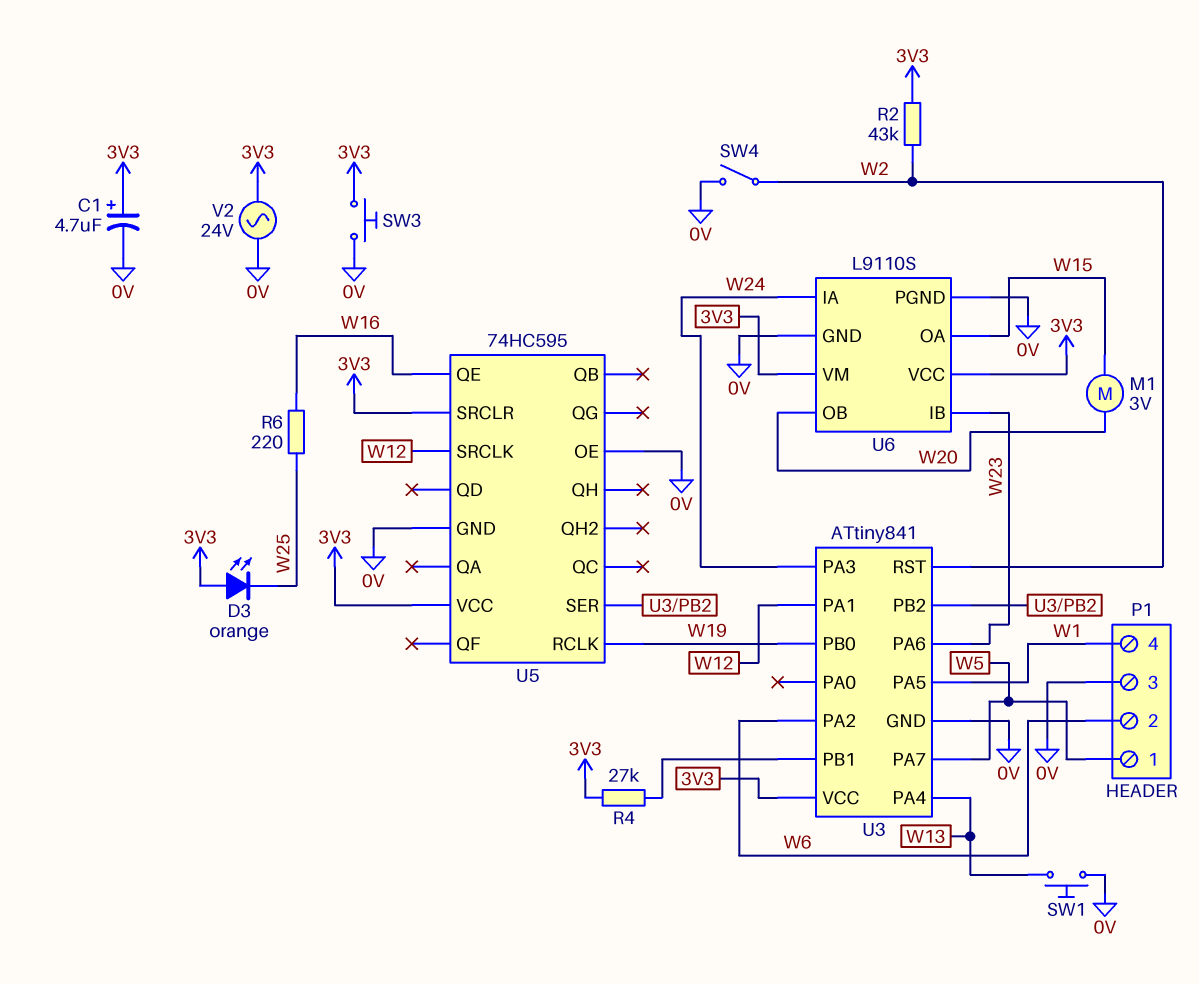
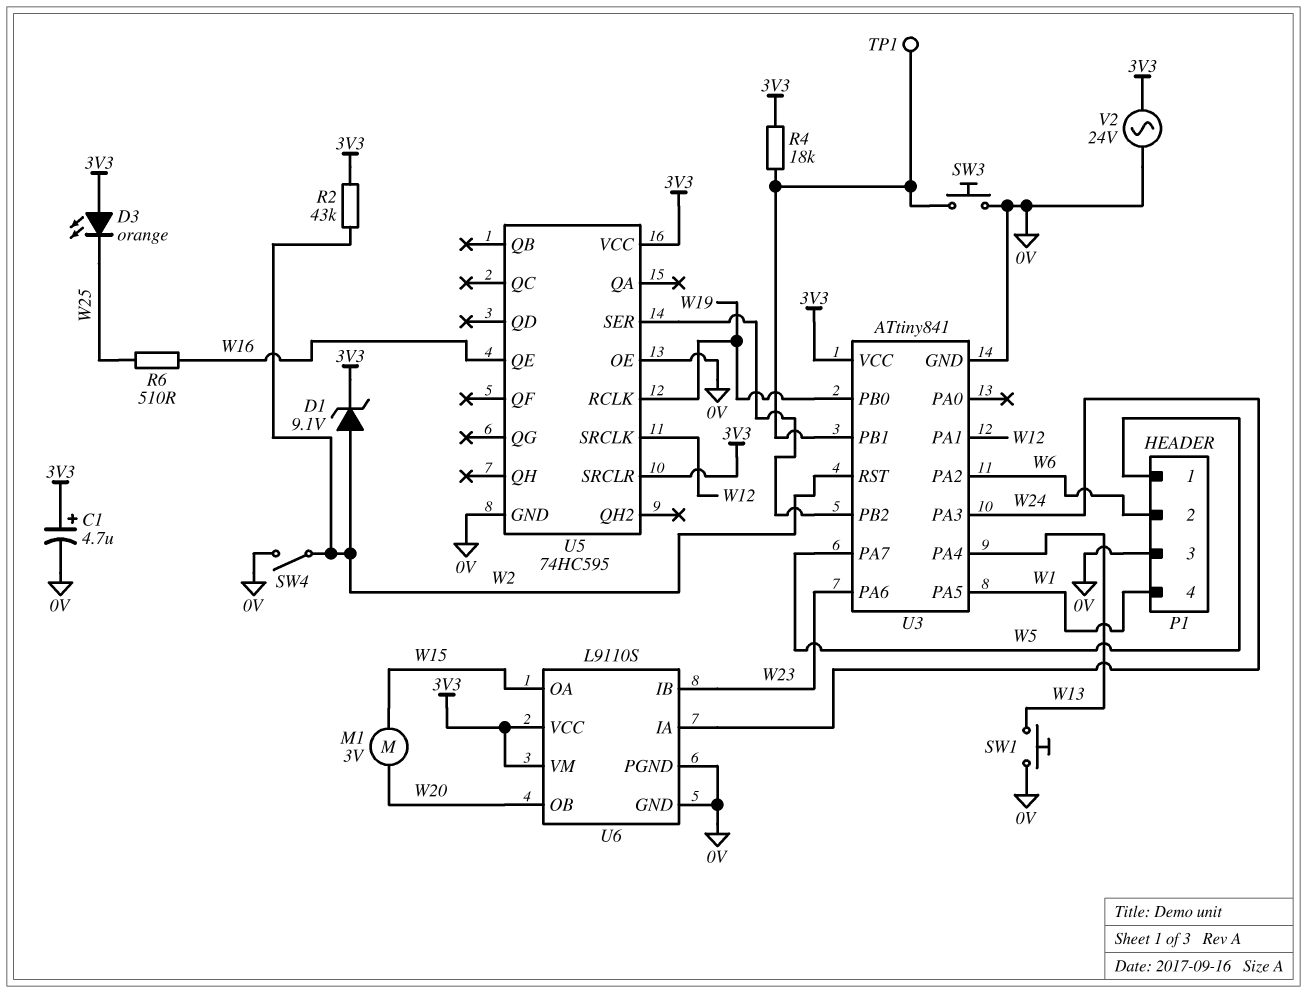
D1: none -> zener 9.1V (A W2, K 3V3)
R4: 27k (3V3, U3/PB1) -> 18k (3V3, U3/PB1)
R6: 220 (W16, W25) -> 510 (W16, W25)
SW3: button (0V, 3V3) -> button (0V, U3/PB1)
TP1: none -> test point (U3/PB1)

